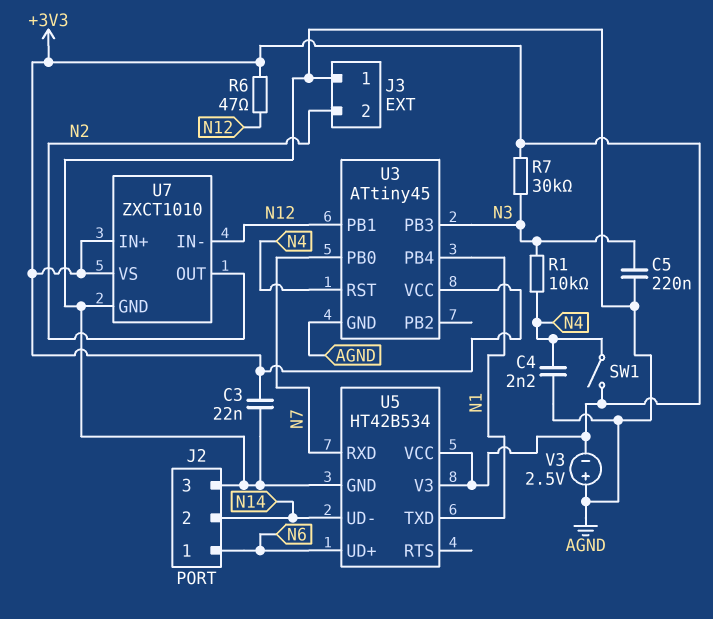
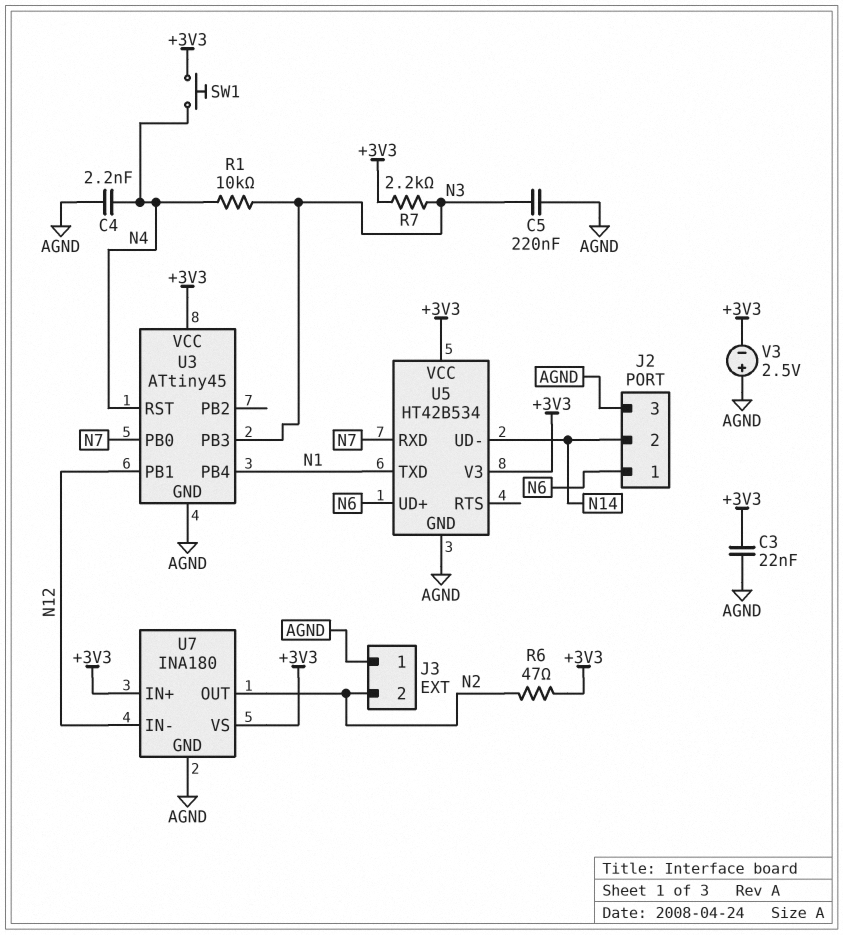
R6: 47 (+3V3, N12) -> 47 (+3V3, N2)
R7: 30k (+3V3, N3) -> 2.2k (+3V3, N3)
SW1: switch (+3V3, N4) -> button (+3V3, N4)
U7: ZXCT1010 -> INA180

